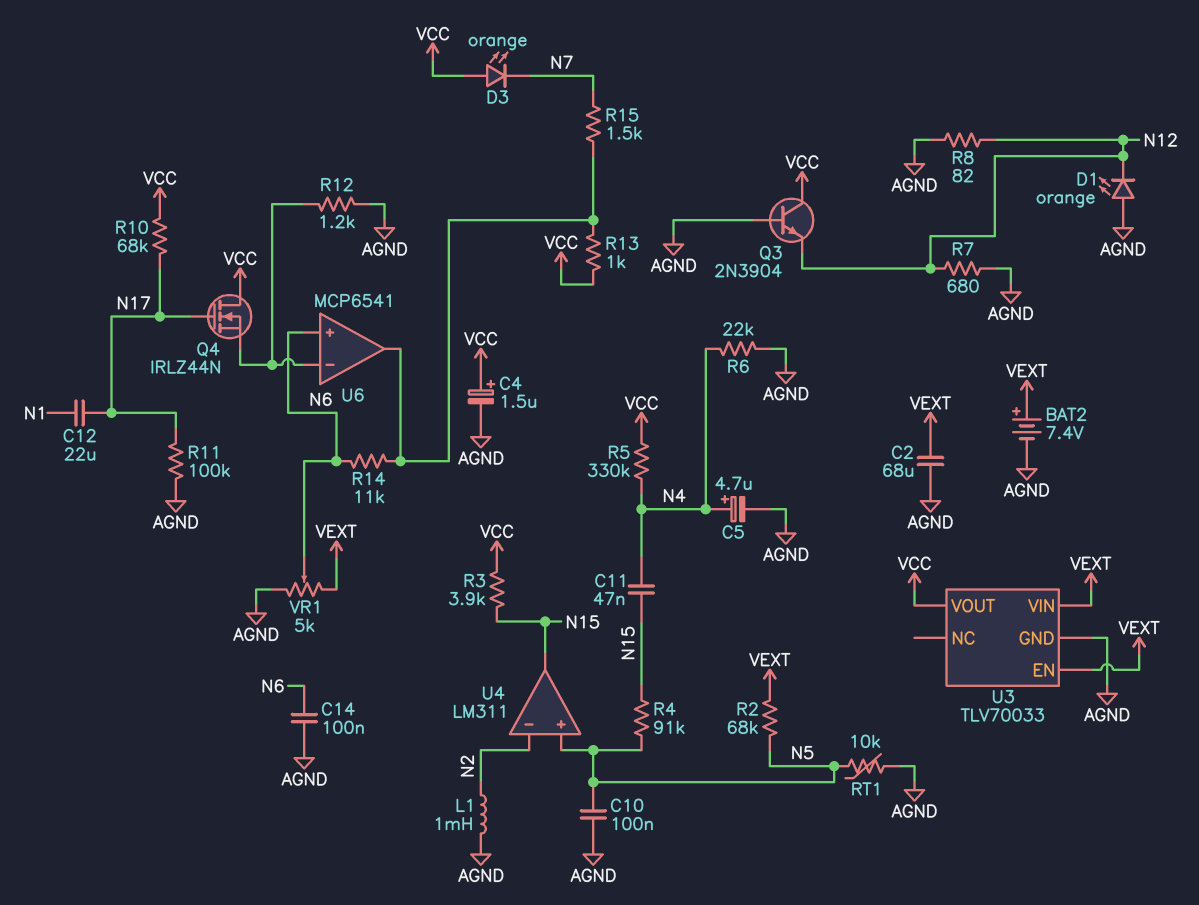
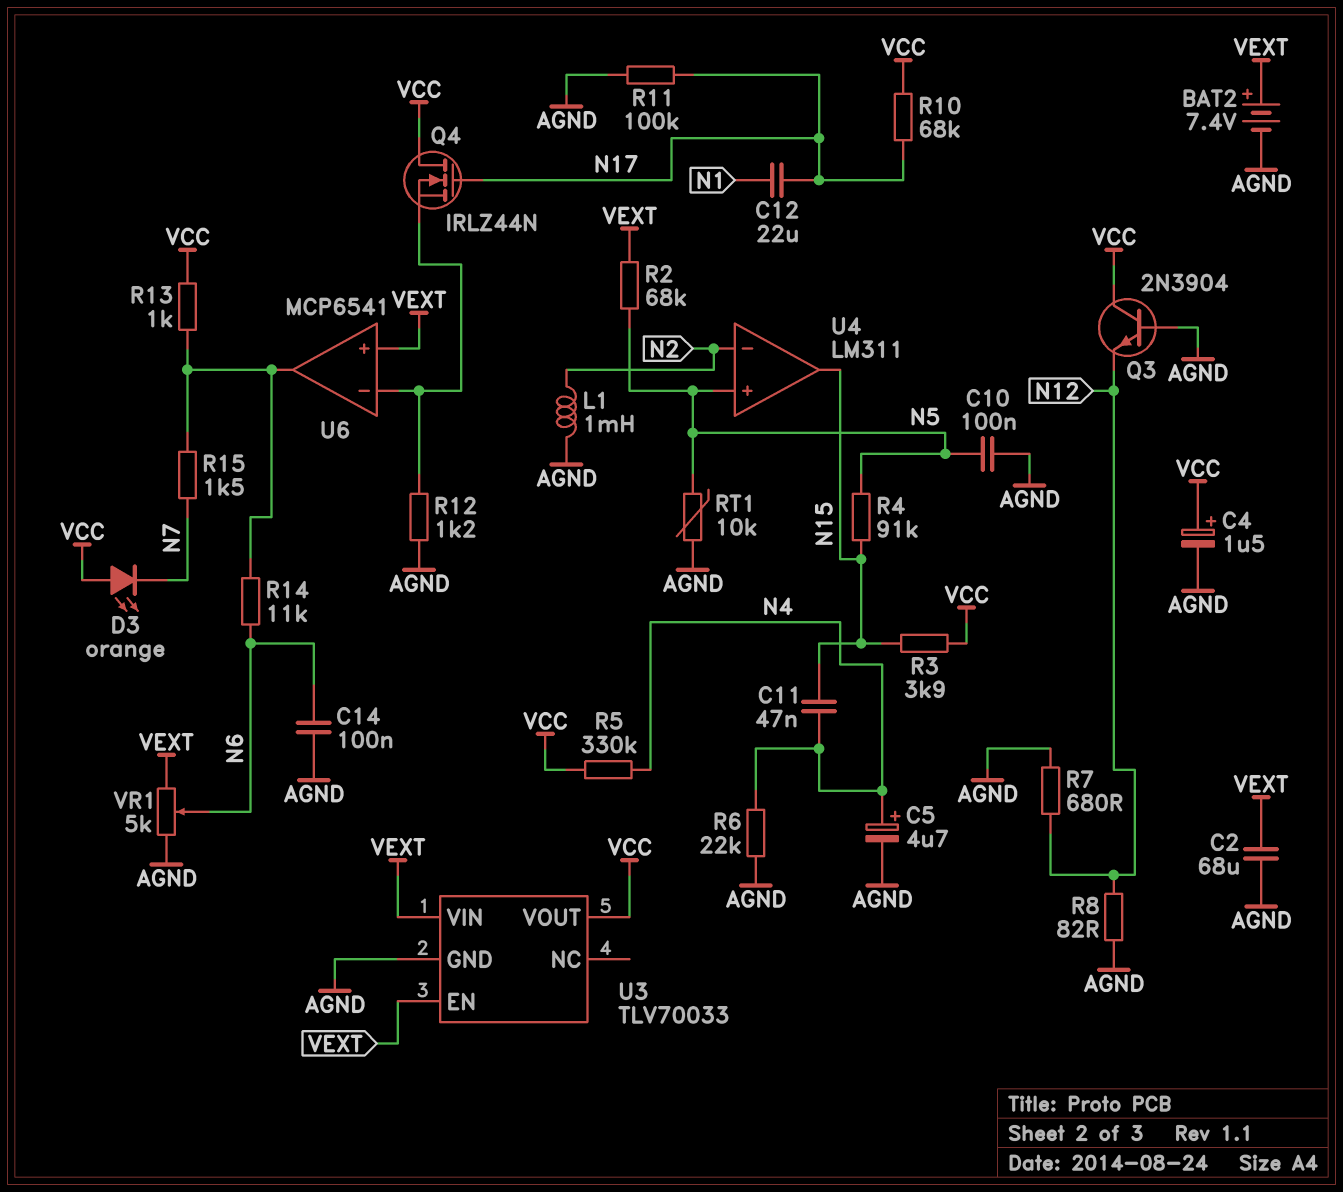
D1: LED orange (A AGND, K N12) -> none
U6 pin in+: N6 -> VEXT

